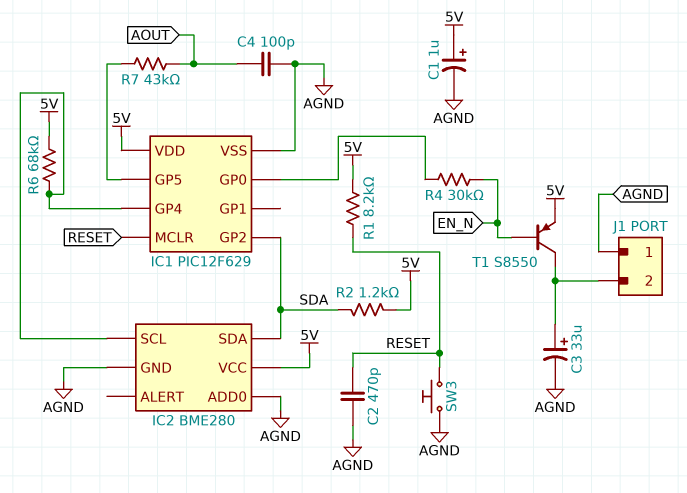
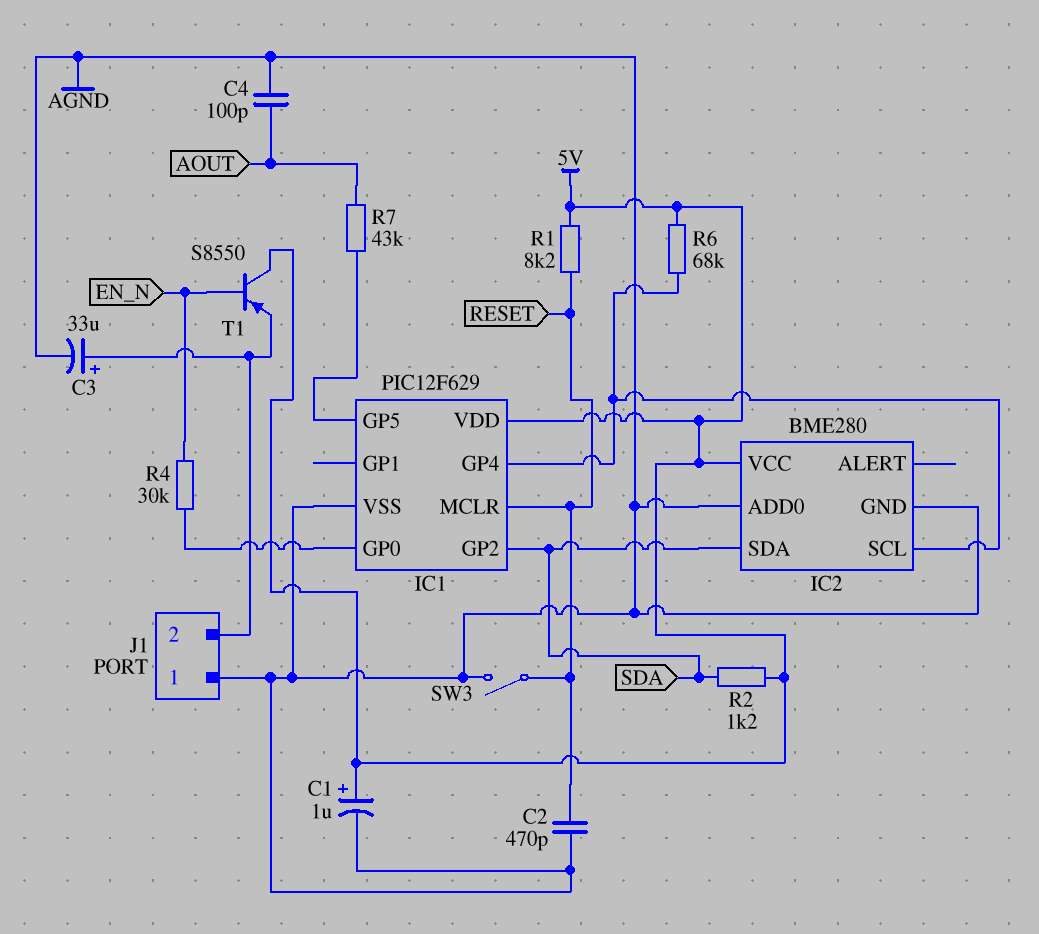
SW3: button (AGND, RESET) -> switch (AGND, RESET)
T1: PNP S8550 (B EN_N, C J1/2, E 5V) -> PNP S8550 (B EN_N, C 5V, E J1/2)

